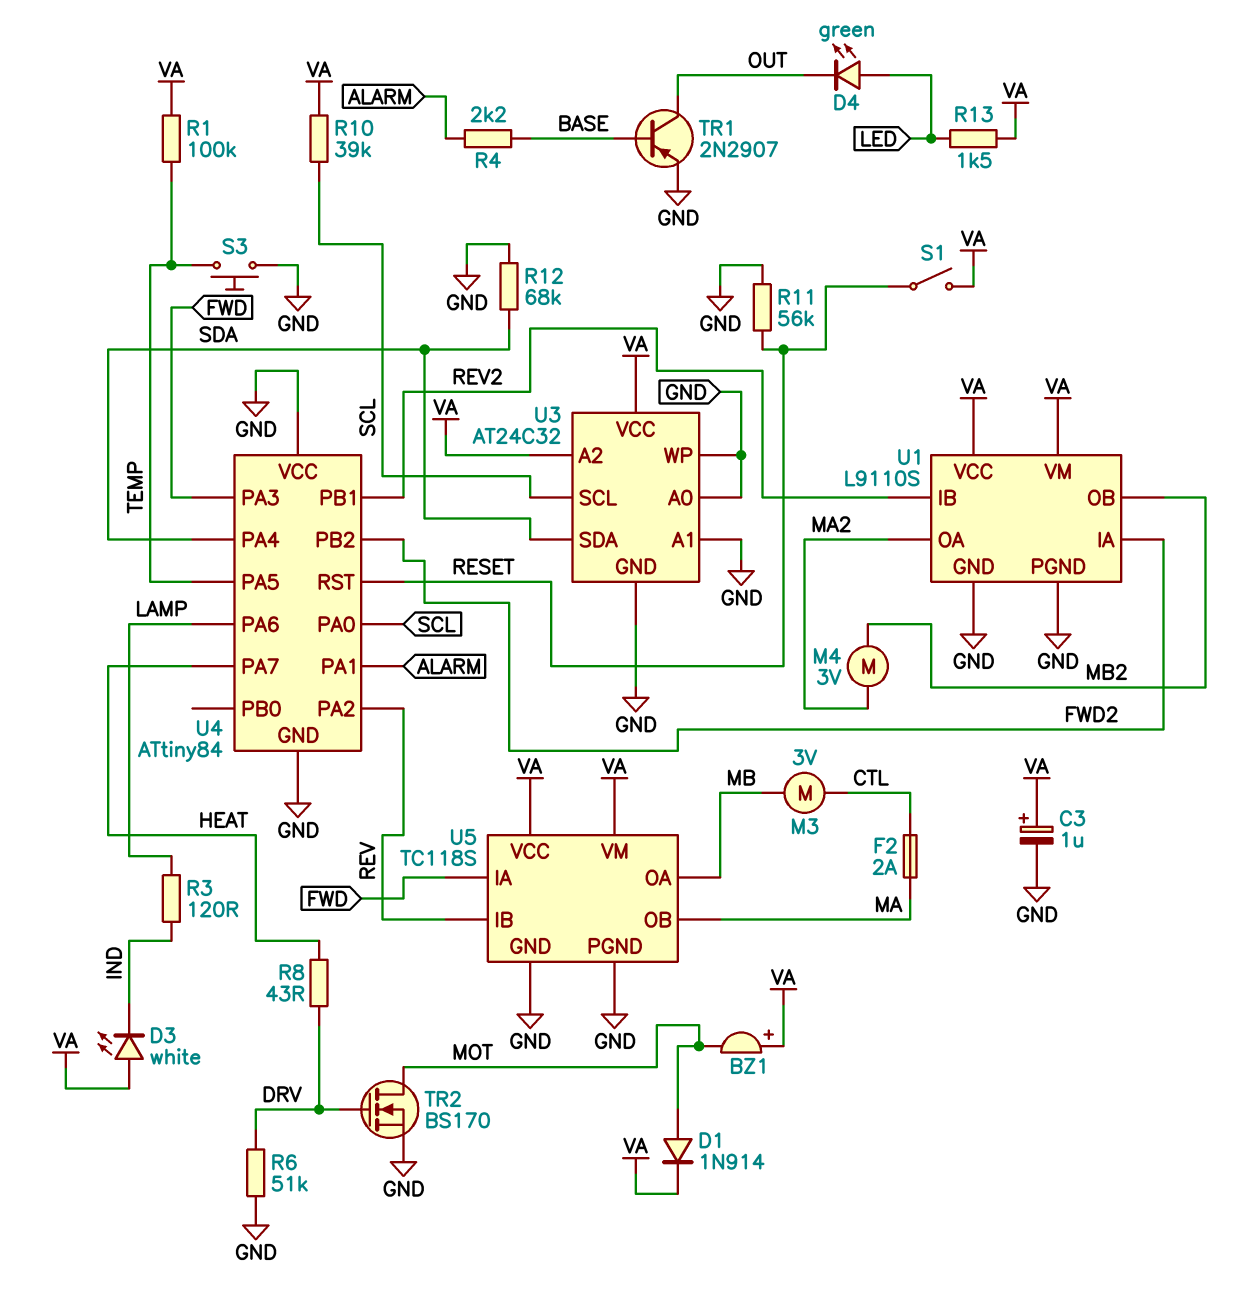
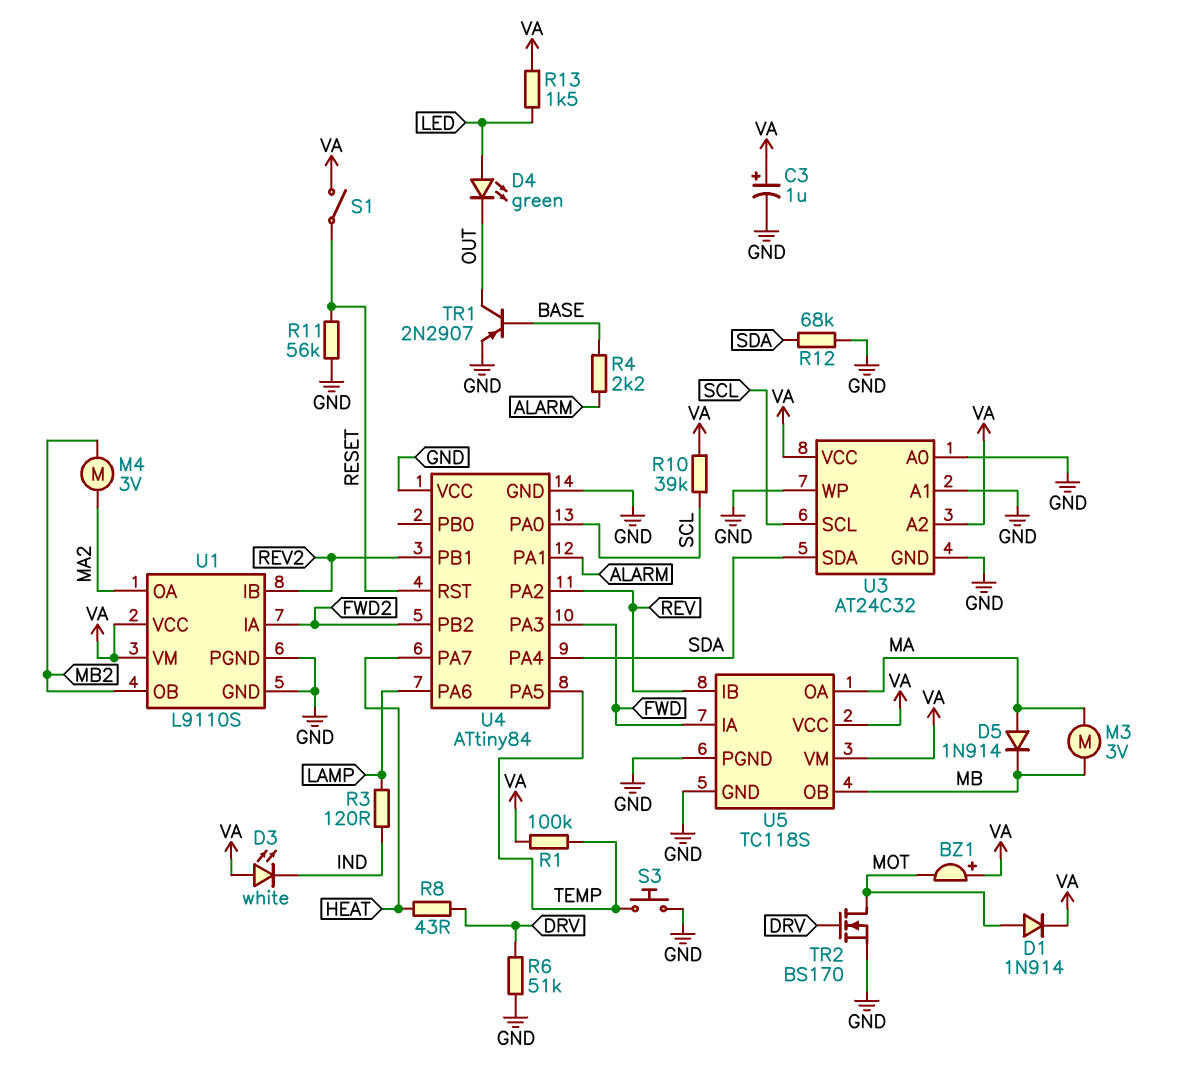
D5: none -> diode 1N914 (A MA, K MB)
F2: 2A (CTL, MA) -> none
M3: motor 3V (CTL, MB) -> motor 3V (MA, MB)
U5 pin OA: MB -> MA
U5 pin OB: MA -> MB

